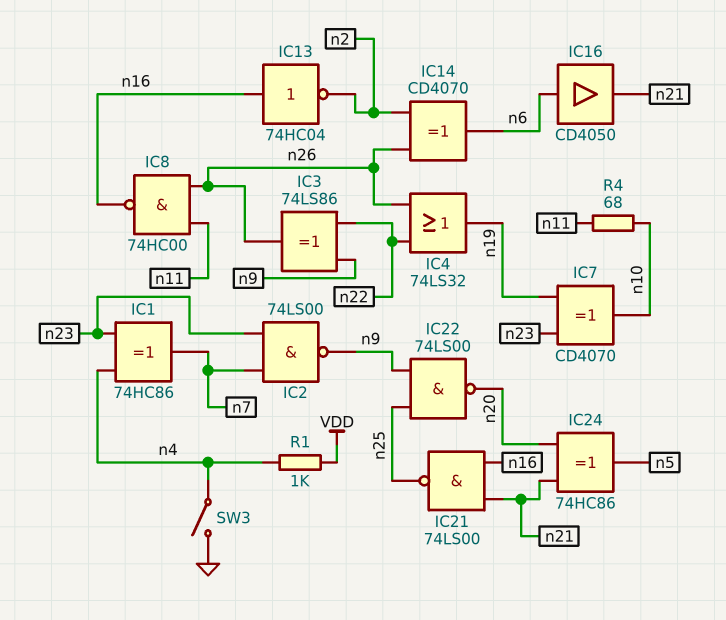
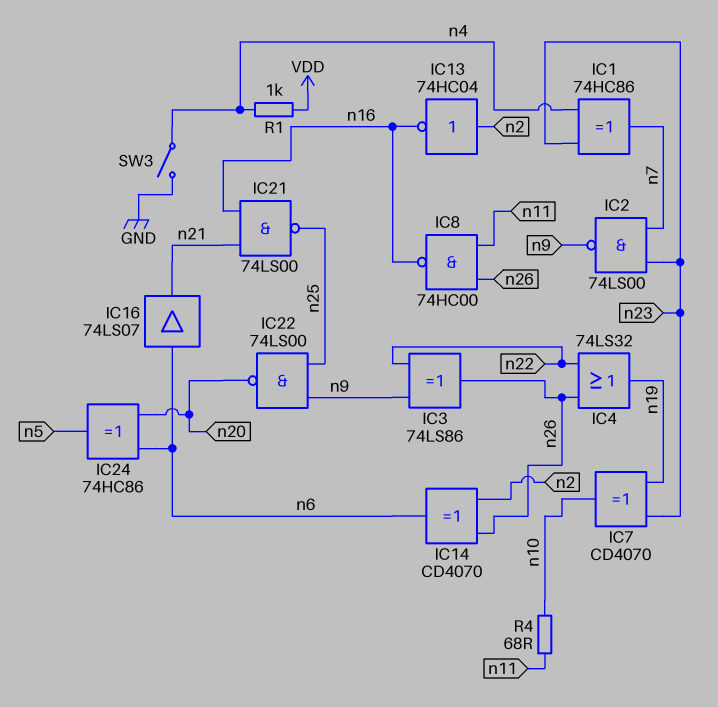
IC13: NOT 74HC04 (in n16, out n2) -> NOT 74HC04 (in n2, out n16)
IC16: buffer CD4050 (in n6, out n21) -> buffer 74LS07 (in n6, out n21)
IC24: XOR 74HC86 (in n20, in n21, out n5) -> XOR 74HC86 (in n6, in n20, out n5)

